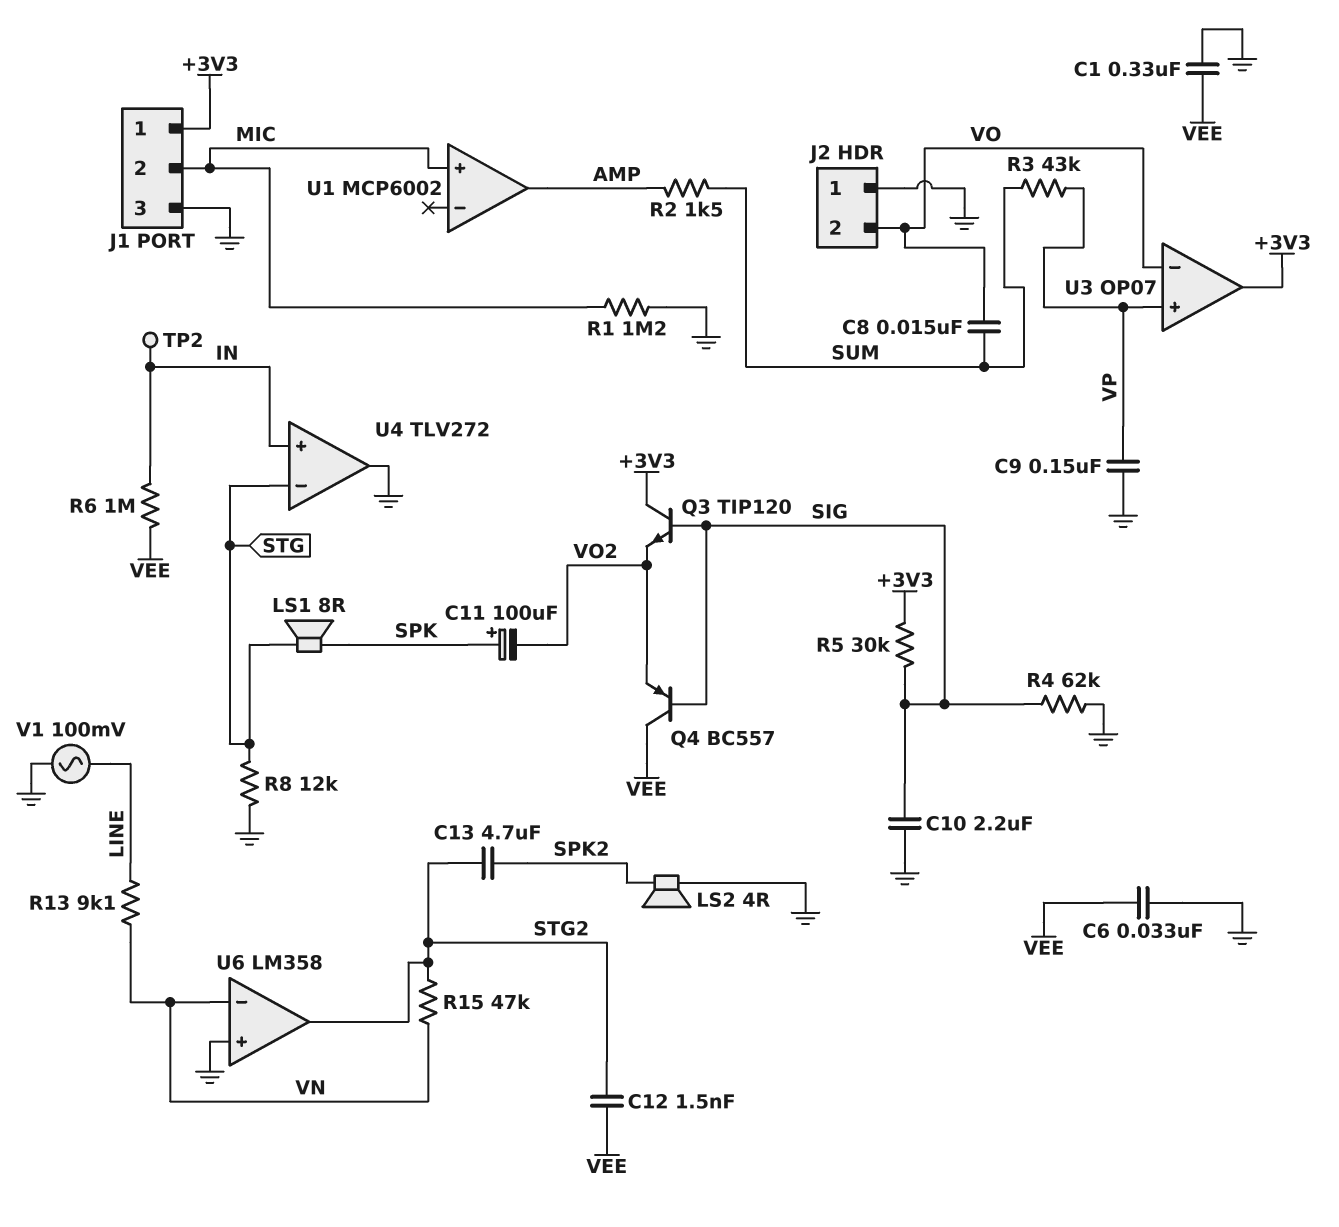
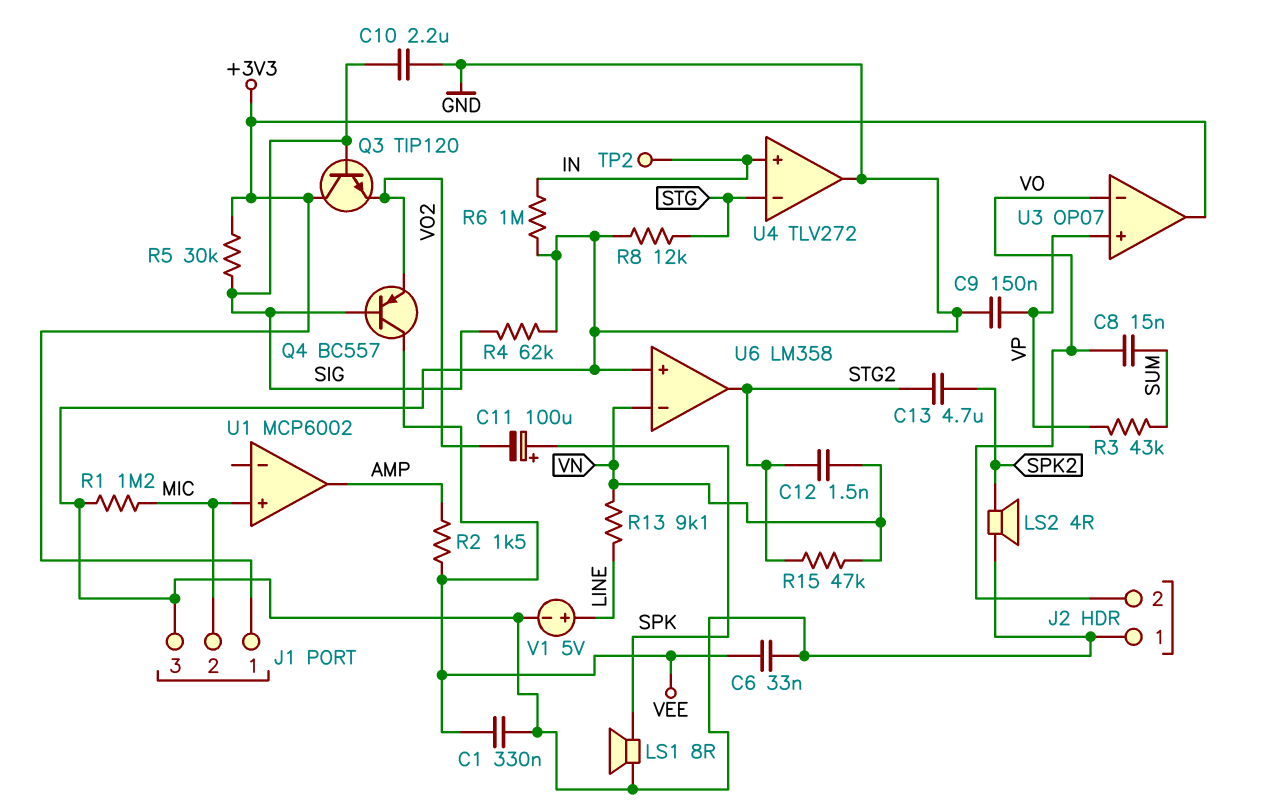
C12: 1.5nF (STG2, VEE) -> 1.5nF (STG2, VN)
LS1: speaker 8R (SPK, STG) -> speaker 8R (GND, SPK)
R2: 1.5k (AMP, SUM) -> 1.5k (AMP, VEE)
R6: 1M (IN, VEE) -> 1M (GND, IN)
V1: AC 100mV (GND, LINE) -> 5V (plus LINE, minus GND)

